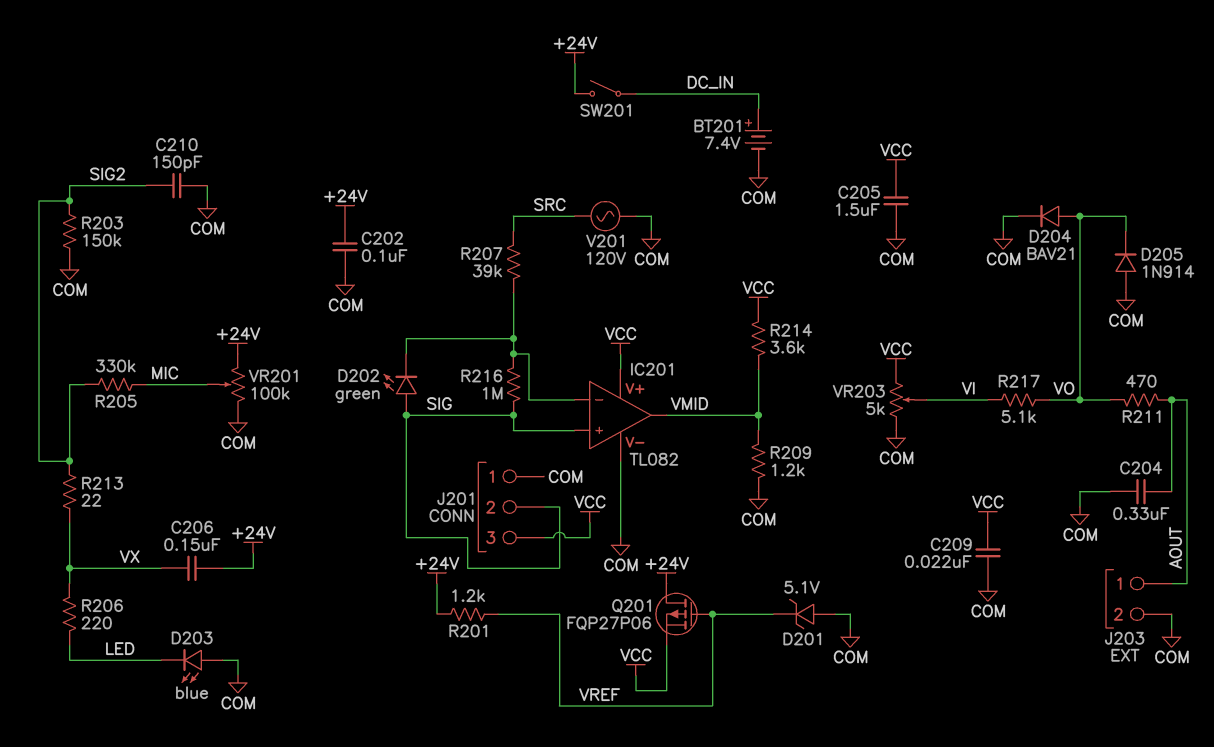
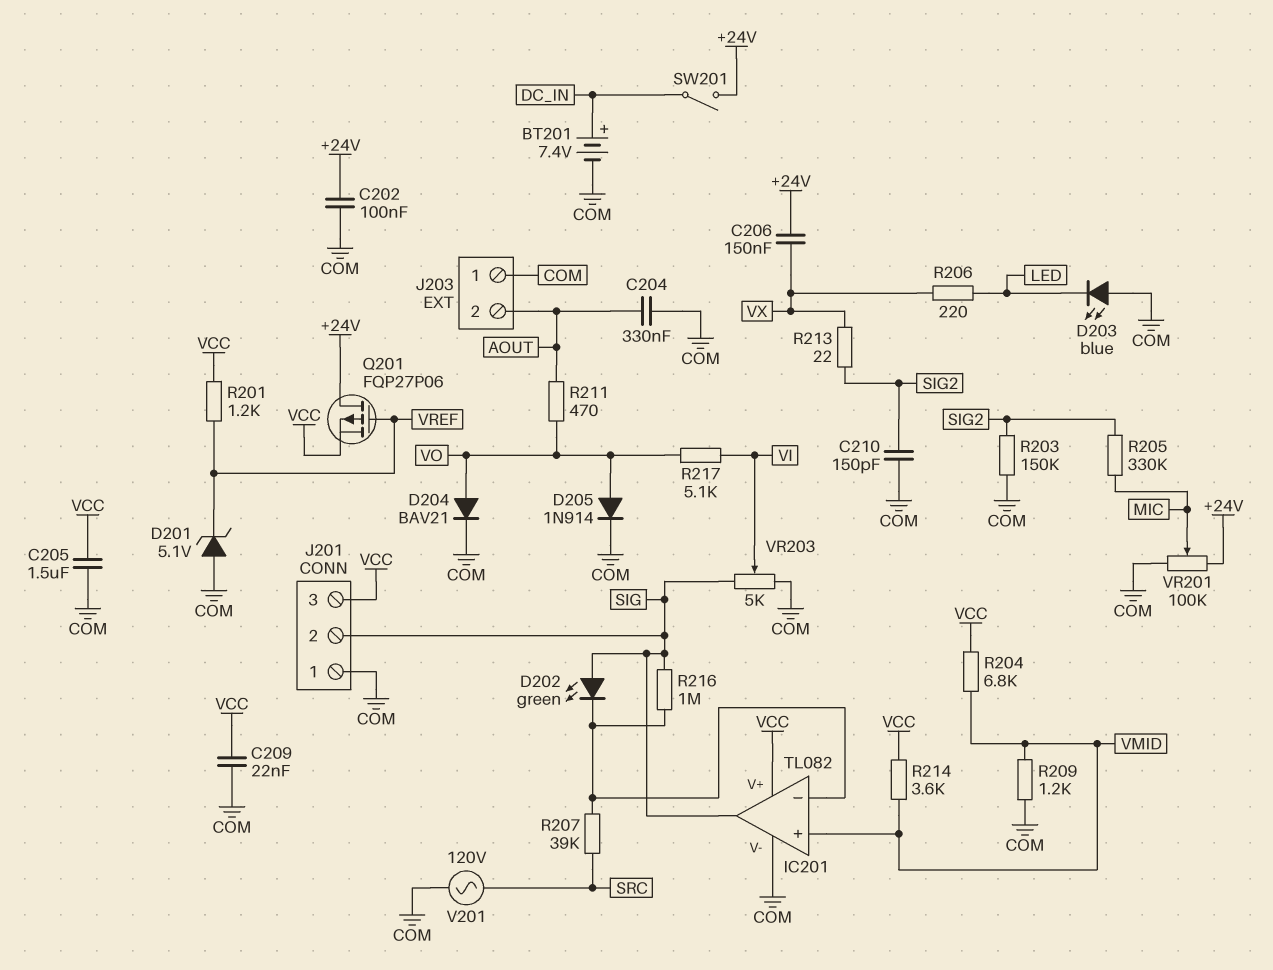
D205: diode 1N914 (A COM, K VO) -> diode 1N914 (A VO, K COM)
IC201 pin in+: SIG -> VMID
IC201 pin out: VMID -> SIG
J203 pin 1: AOUT -> COM
J203 pin 2: COM -> AOUT
R201: 1.2k (+24V, VREF) -> 1.2k (VCC, VREF)
R204: none -> 6.8k (VCC, VMID)
VR203: 5k (COM, VCC, wiper VI) -> 5k (COM, SIG, wiper VI)

